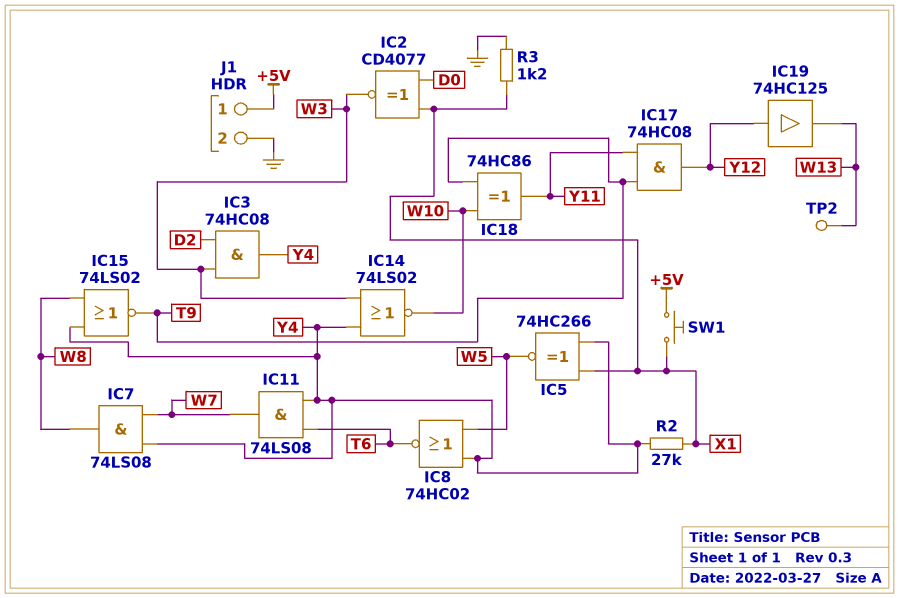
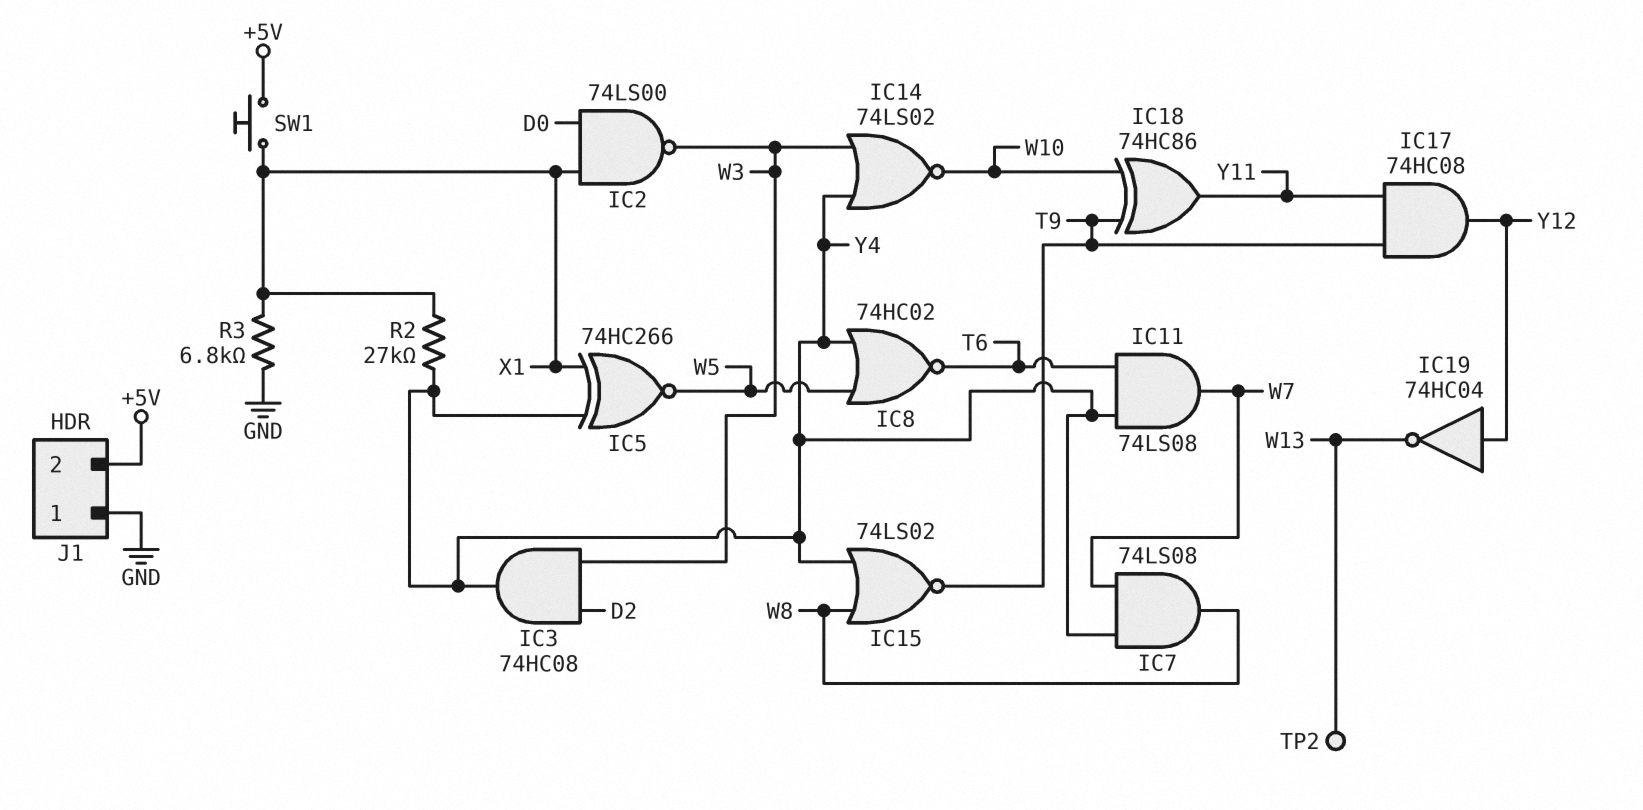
IC2: XNOR CD4077 (in D0, in X1, out W3) -> NAND 74LS00 (in D0, in X1, out W3)
IC19: buffer 74HC125 (in Y12, out W13) -> NOT 74HC04 (in Y12, out W13)
J1 pin 1: +5V -> GND
J1 pin 2: GND -> +5V
R3: 1.2k (GND, X1) -> 6.8k (GND, X1)

